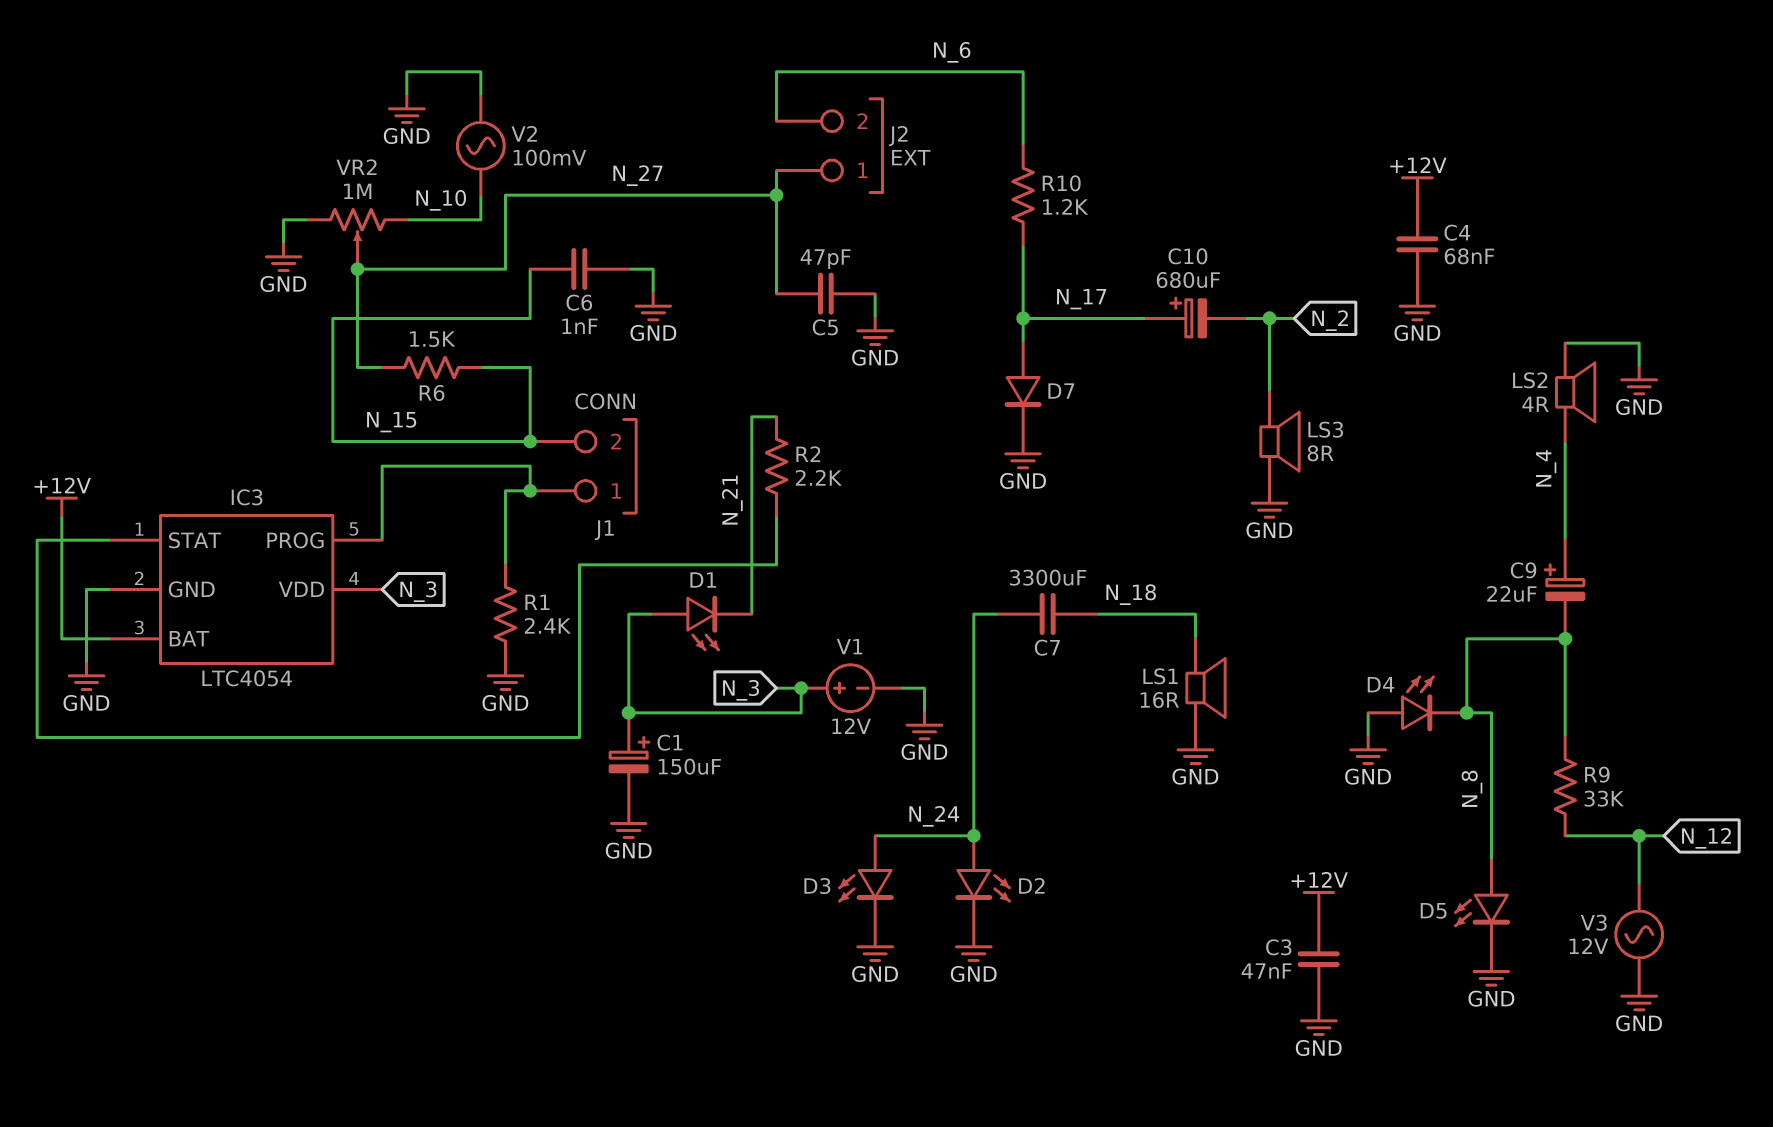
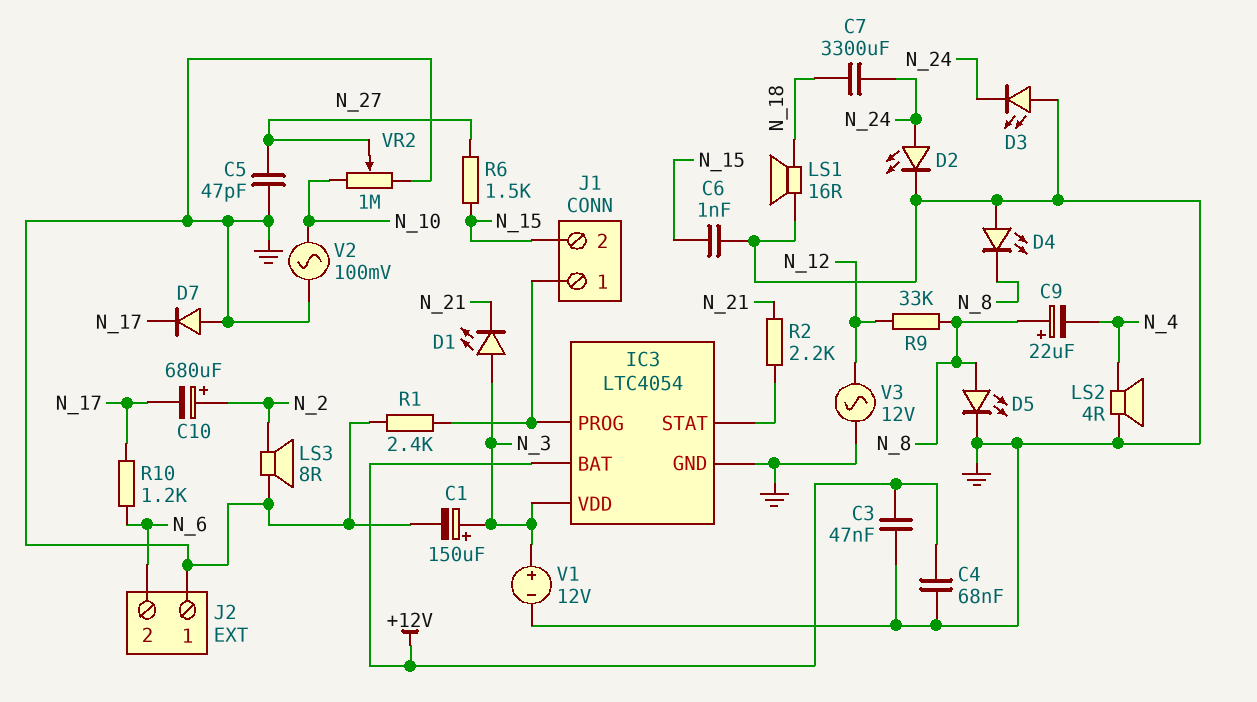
C9: 22uF (plus N_4, minus N_8) -> 22uF (plus N_8, minus N_4)
C10: 680uF (plus N_17, minus N_2) -> 680uF (plus N_2, minus N_17)
D3: LED (A N_24, K GND) -> LED (A GND, K N_24)
D7: diode (A N_17, K GND) -> diode (A GND, K N_17)
J2 pin 1: N_27 -> GND

